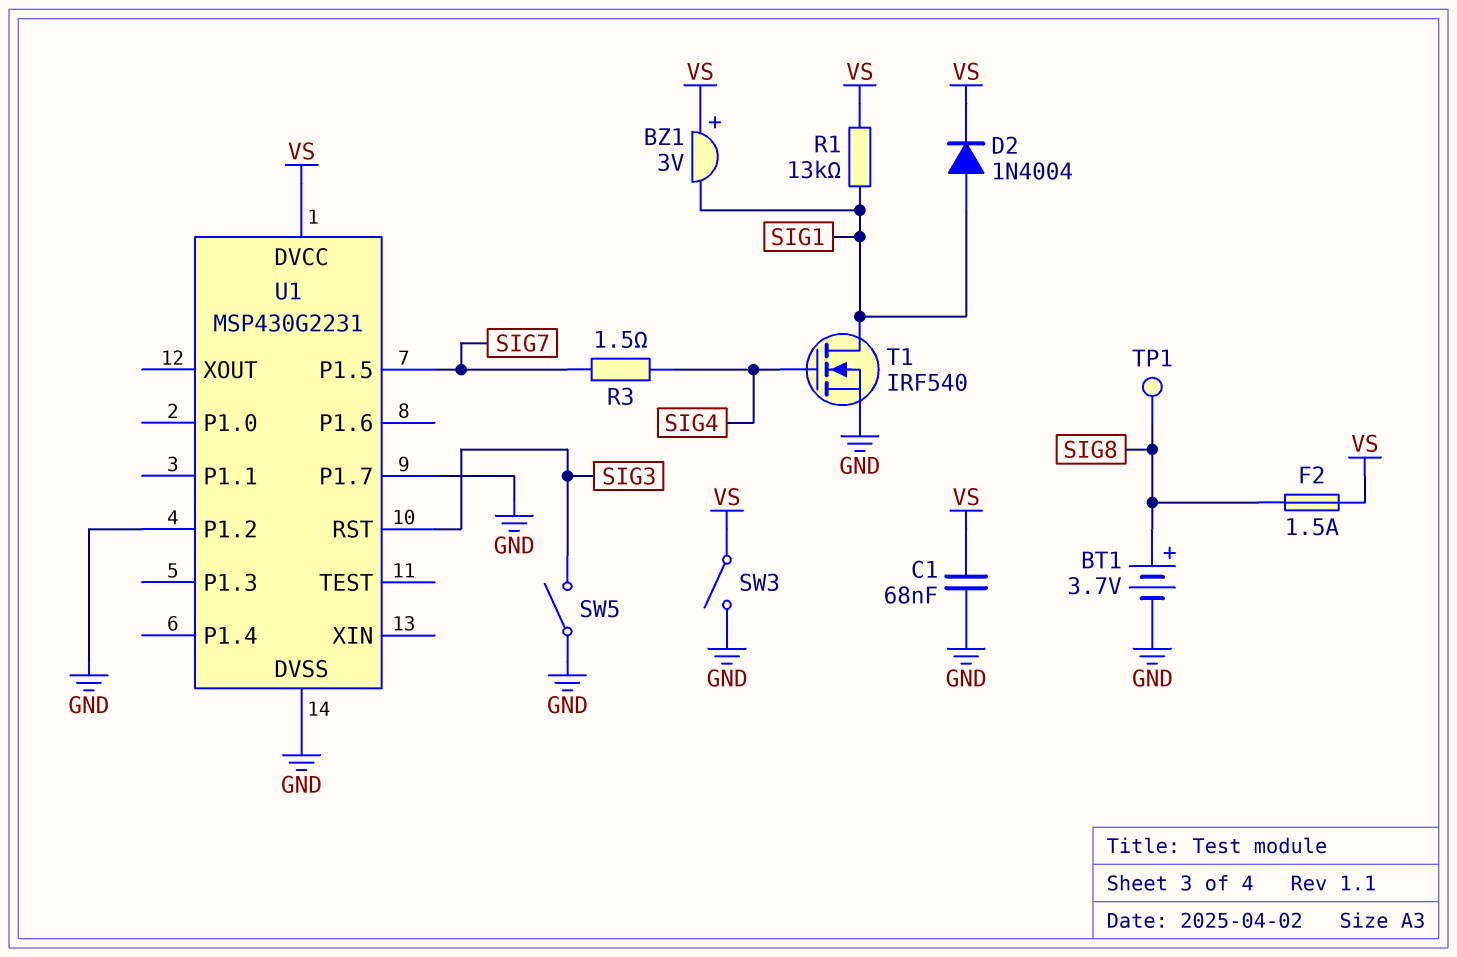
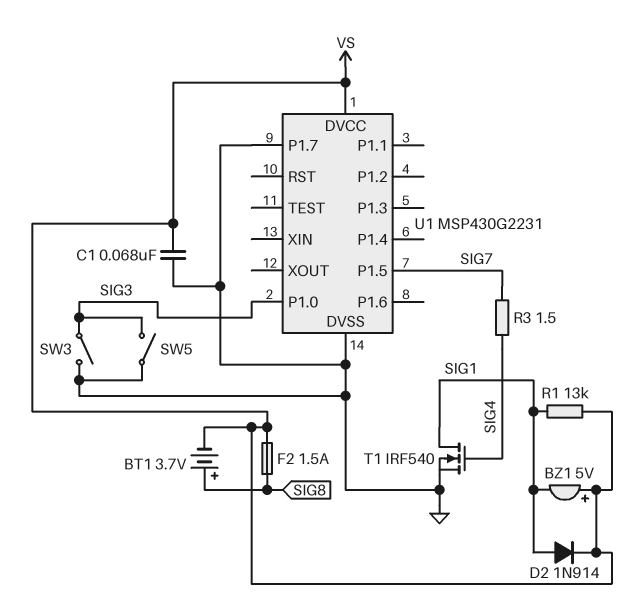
BT1: 3.7V (plus SIG8, minus GND) -> 3.7V (plus SIG8, minus VS)
BZ1: buzzer 3V (plus VS, minus SIG1) -> buzzer 5V (plus VS, minus SIG1)
D2: diode 1N4004 (A SIG1, K VS) -> diode 1N914 (A SIG1, K VS)
SW3: switch (GND, VS) -> switch (GND, SIG3)
TP1: test point (SIG8) -> none
U1 pin P1.0: none -> SIG3
U1 pin P1.2: GND -> none
U1 pin RST: SIG3 -> none

